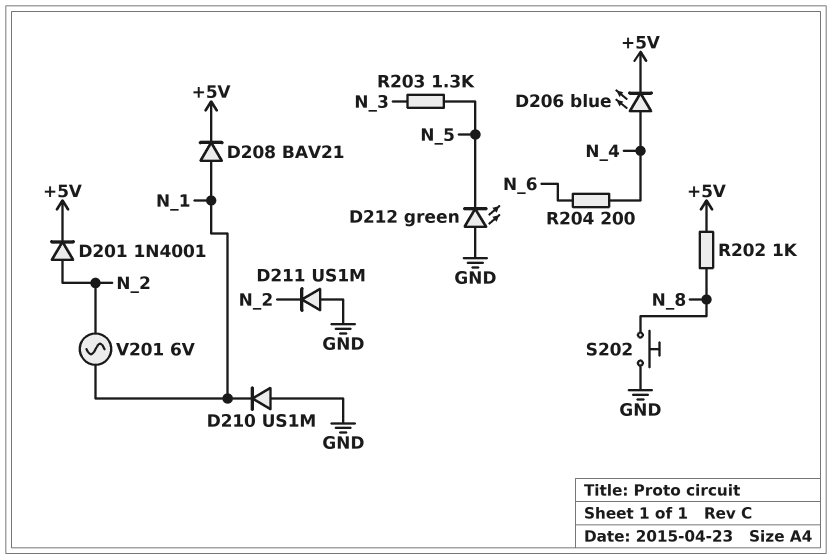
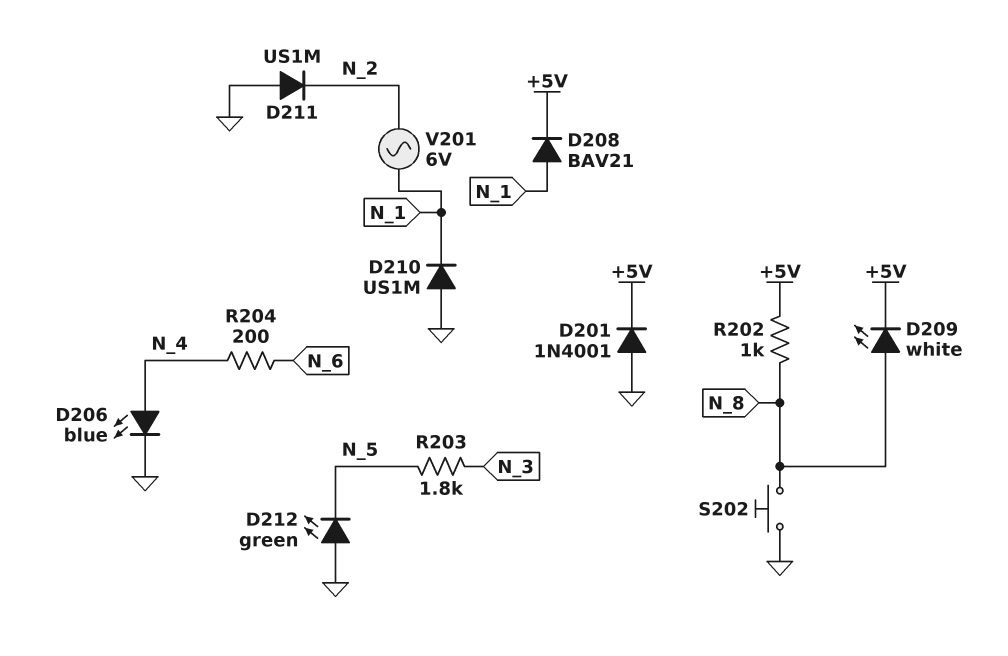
D201: diode 1N4001 (A N_2, K +5V) -> diode 1N4001 (A GND, K +5V)
D206: LED blue (A N_4, K +5V) -> LED blue (A N_4, K GND)
D209: none -> LED white (A N_8, K +5V)
R203: 1.3k (N_3, N_5) -> 1.8k (N_3, N_5)

